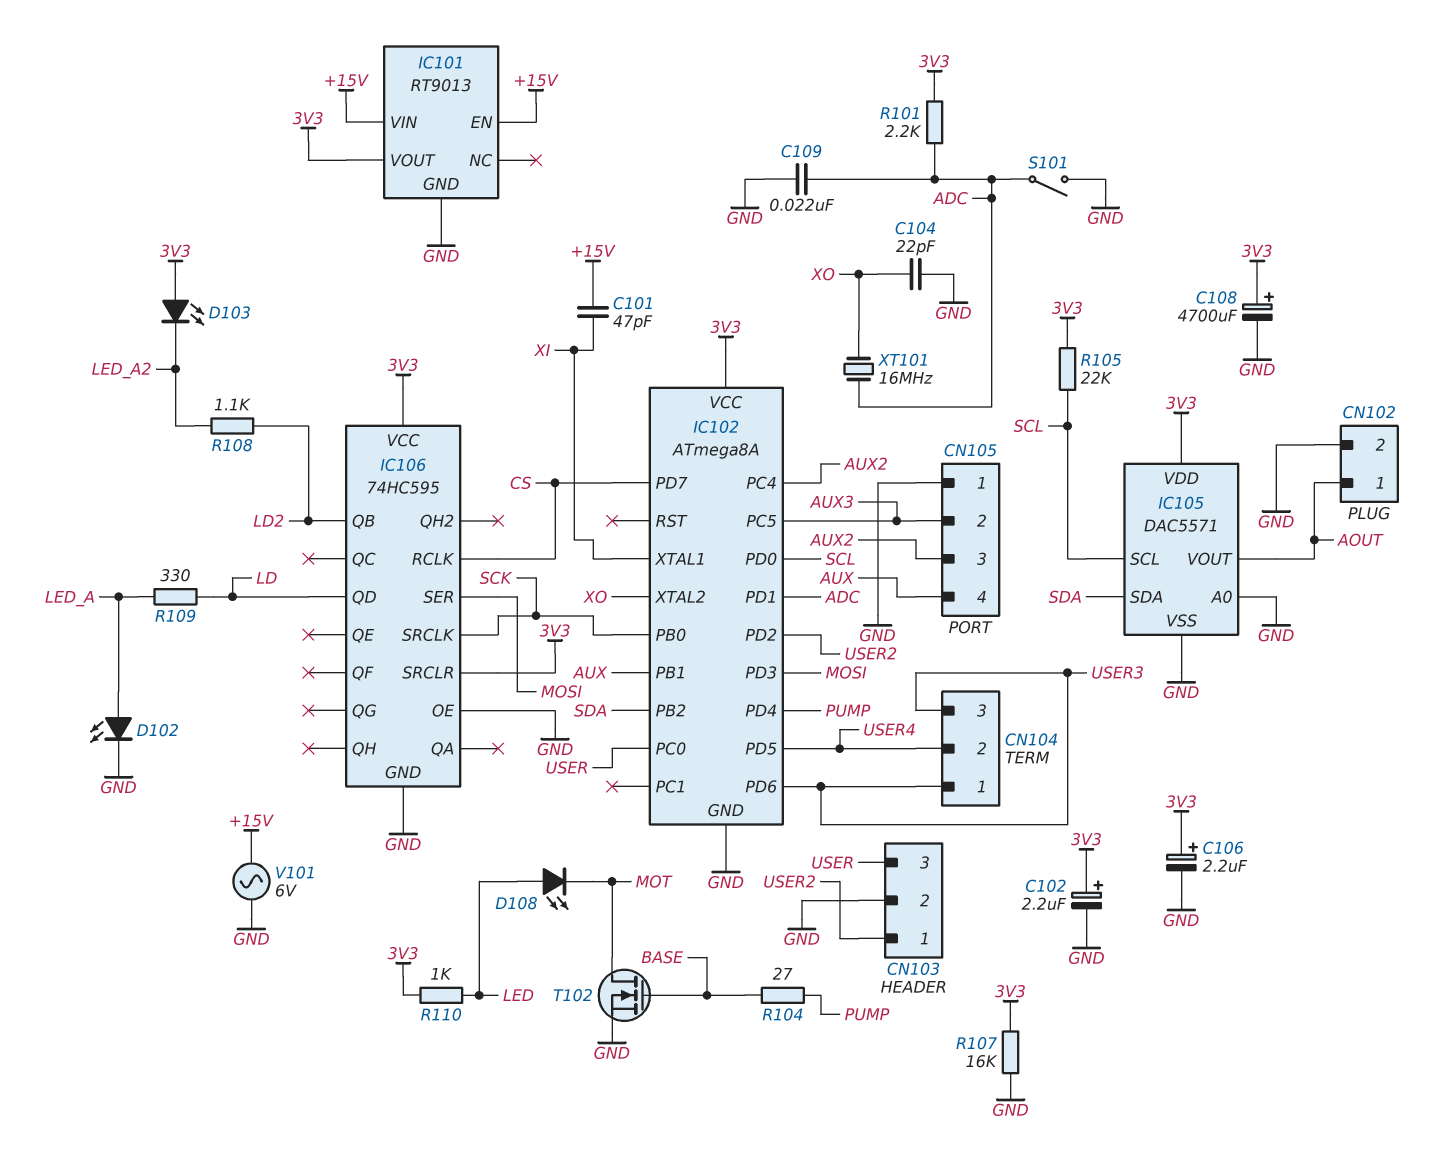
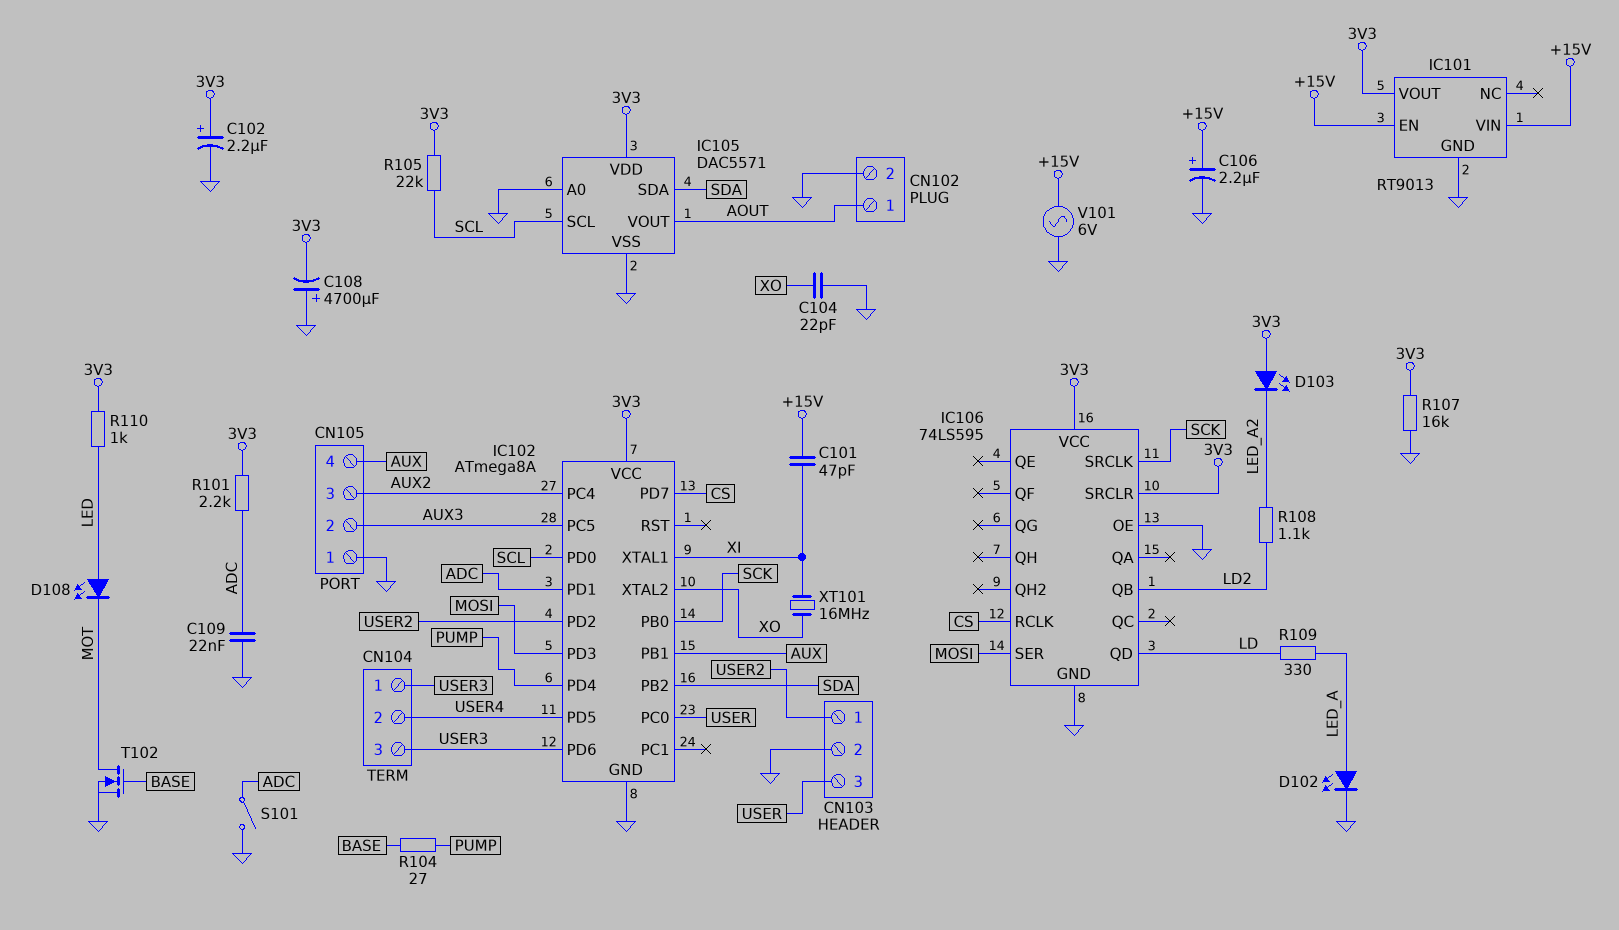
C106: 2.2uF (plus 3V3, minus GND) -> 2.2uF (plus +15V, minus GND)
C108: 4700uF (plus 3V3, minus GND) -> 4700uF (plus GND, minus 3V3)
IC106: 74HC595 -> 74LS595
XT101: 16MHz (ADC, XO) -> 16MHz (XI, XO)

